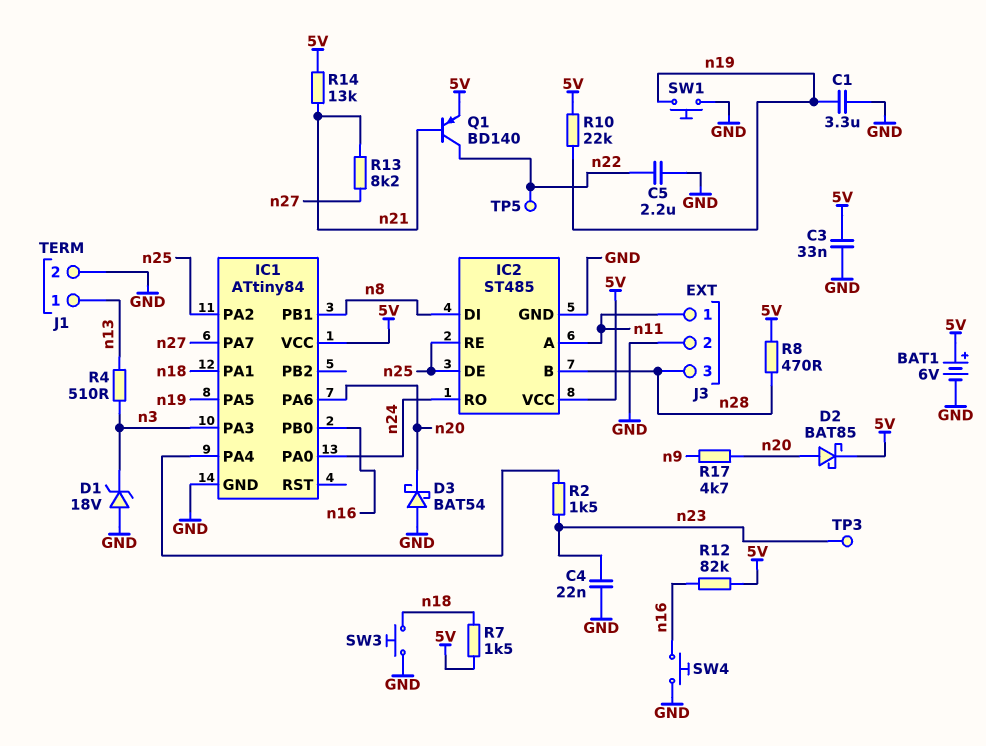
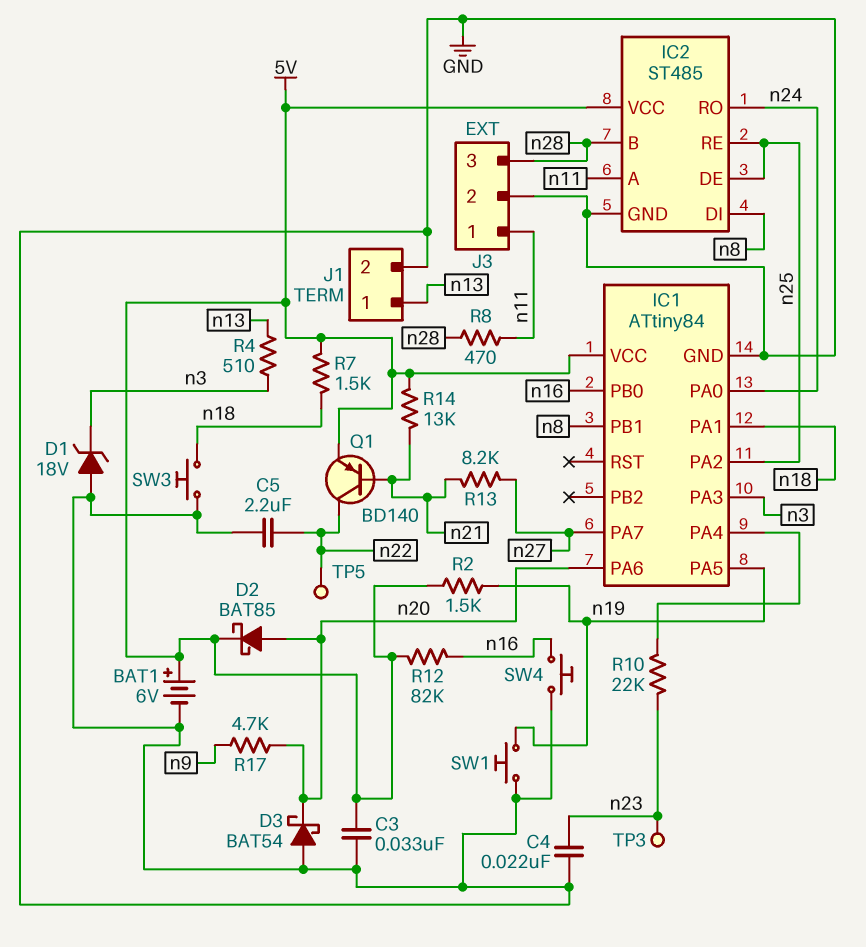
C1: 3.3uF (GND, n19) -> none
R2: 1.5k (IC1/PA4, n23) -> 1.5k (5V, n19)
R8: 470 (5V, n28) -> 470 (n11, n28)
R10: 22k (5V, n19) -> 22k (IC1/PA4, n23)

